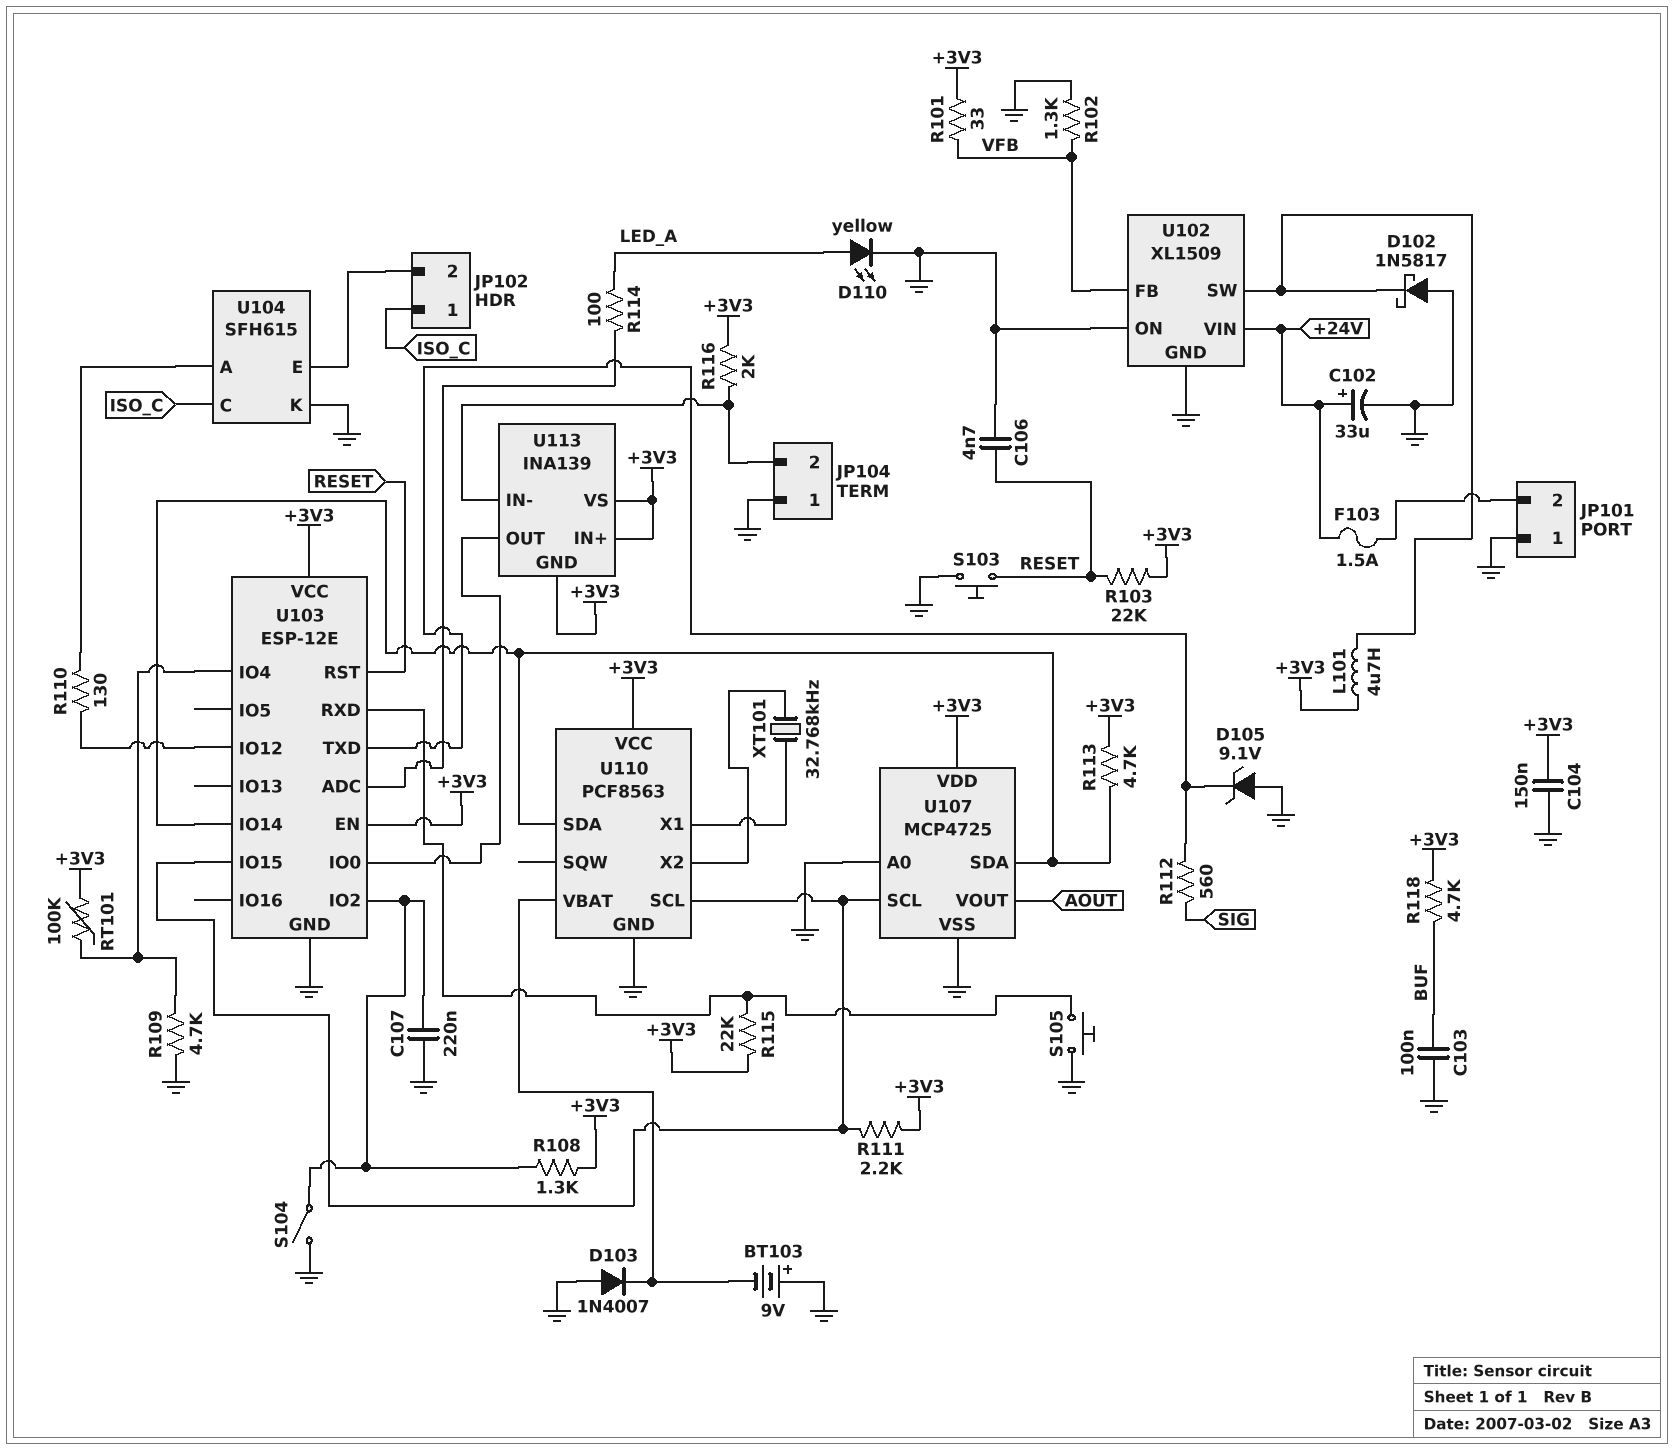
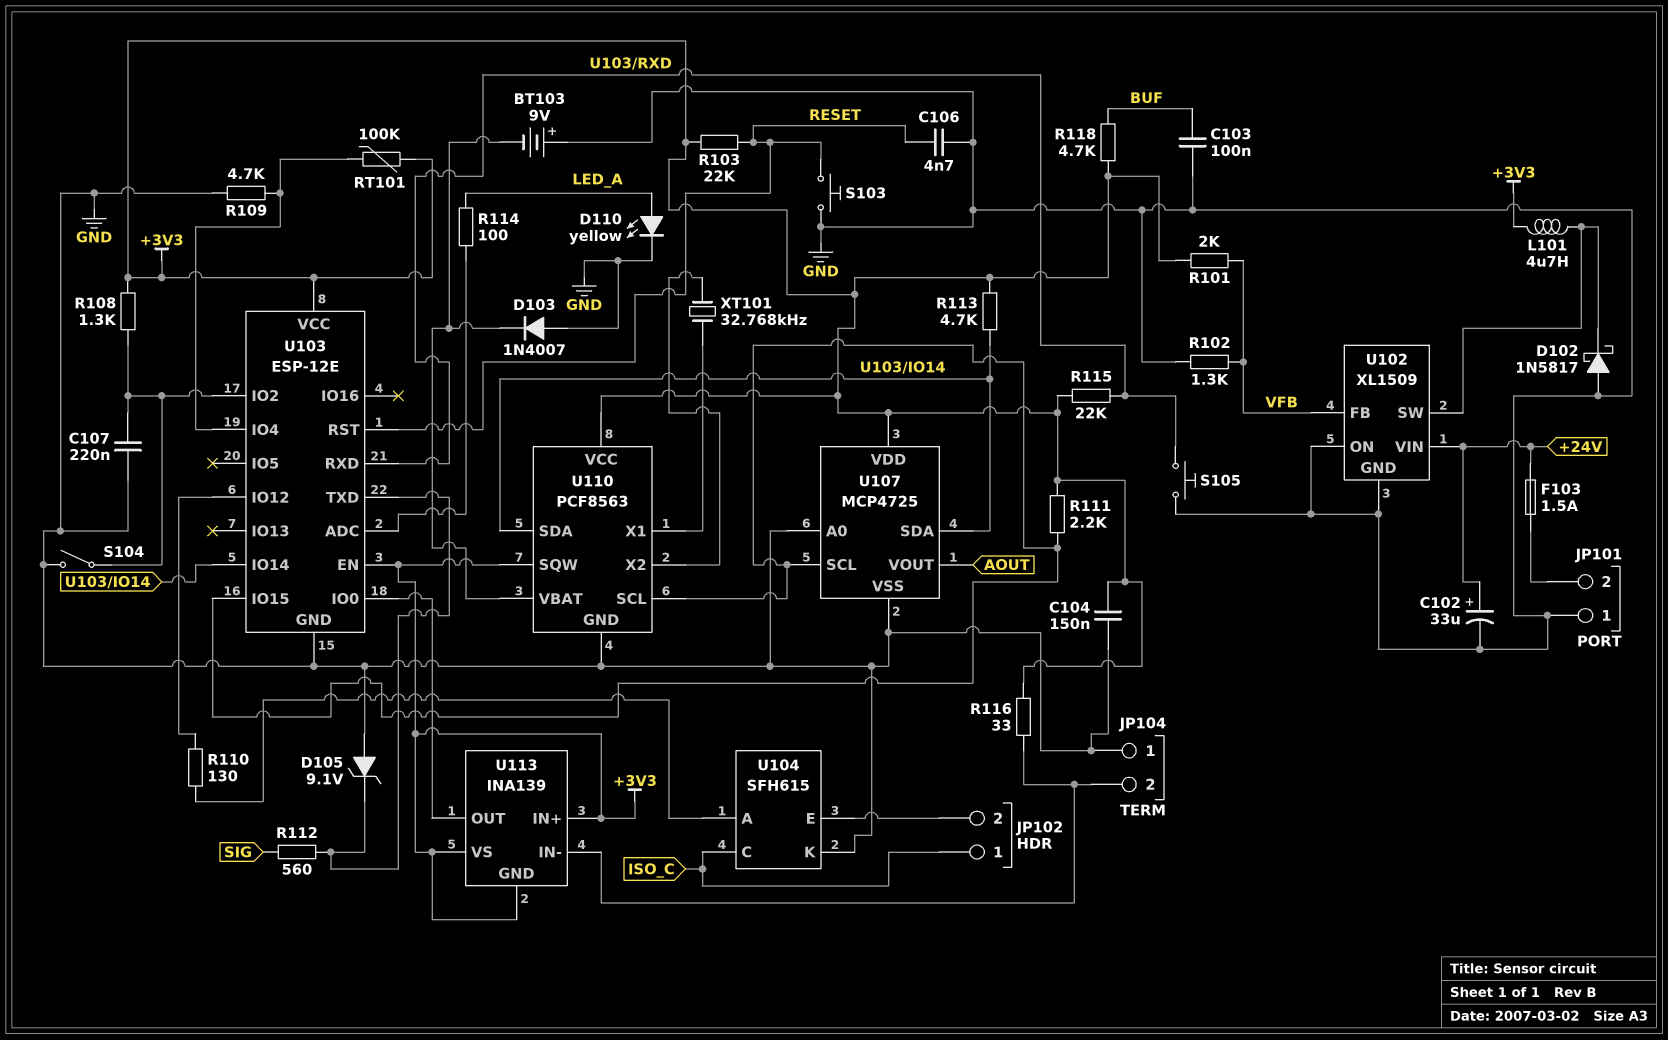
R101: 33 (+3V3, VFB) -> 2k (+3V3, VFB)
R116: 2k (+3V3, JP104/2) -> 33 (+3V3, JP104/2)
U110 pin SQW: none -> +3V3

